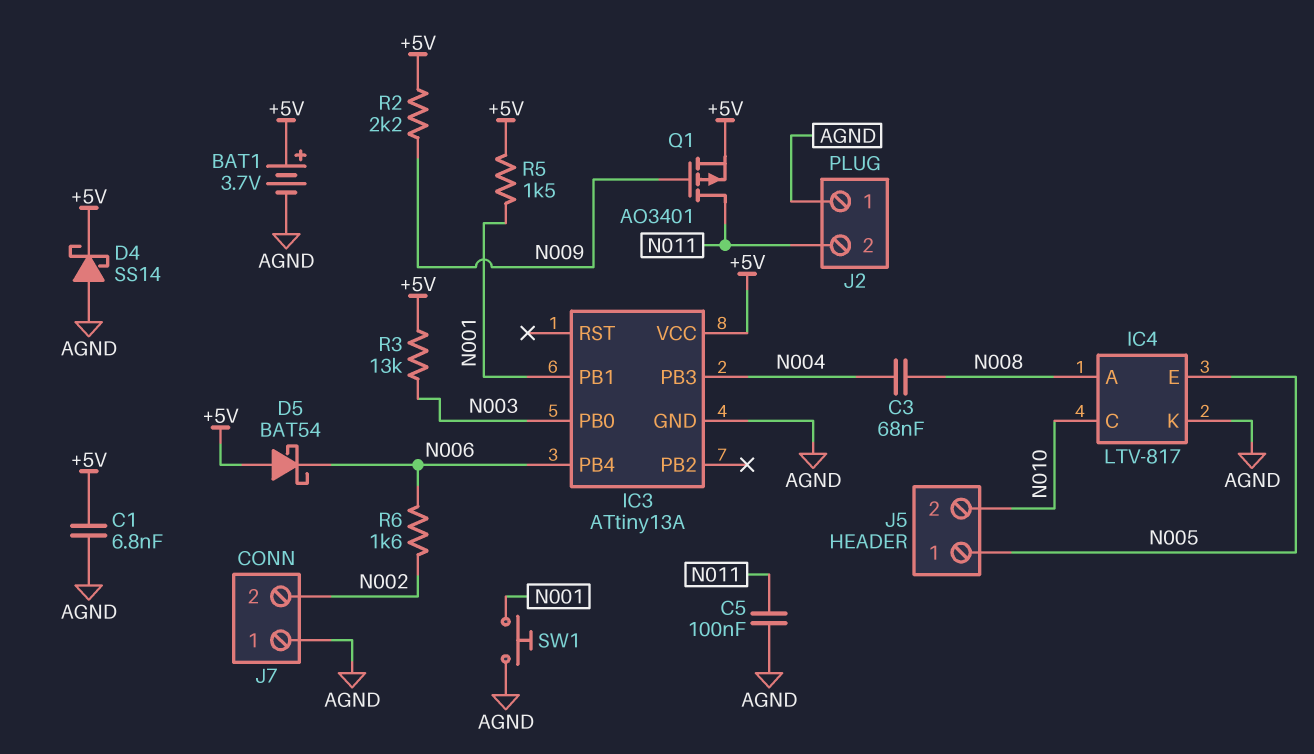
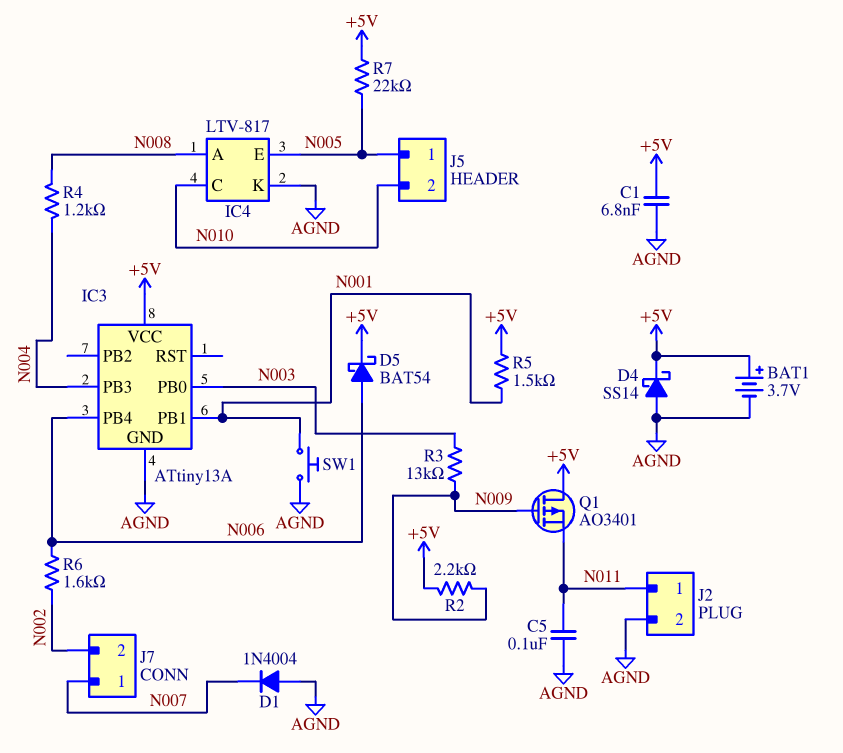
C3: 68nF (N004, N008) -> none
D1: none -> diode 1N4004 (A AGND, K N007)
D5: schottky BAT54 (A +5V, K N006) -> schottky BAT54 (A N006, K +5V)
J2 pin 1: AGND -> N011
J2 pin 2: N011 -> AGND
J7 pin 1: AGND -> N007
Q1: PMOS AO3401 (G N009, D N011, S +5V) -> PMOS AO3401 (G N009, D +5V, S N011)
R3: 13k (+5V, N003) -> 13k (N003, N009)
R4: none -> 1.2k (N004, N008)
R7: none -> 22k (+5V, N005)

